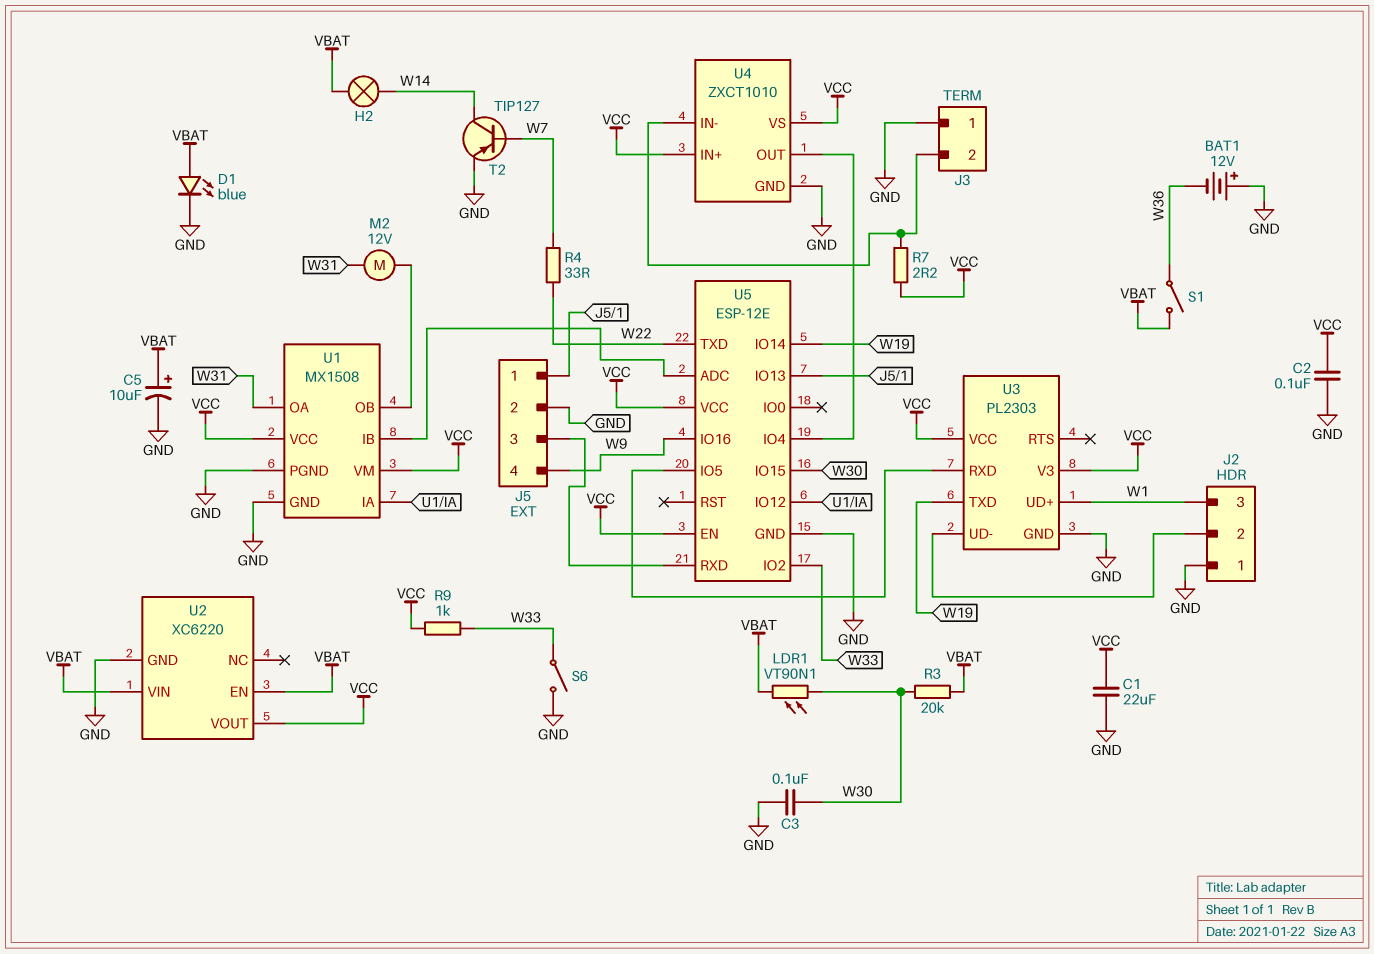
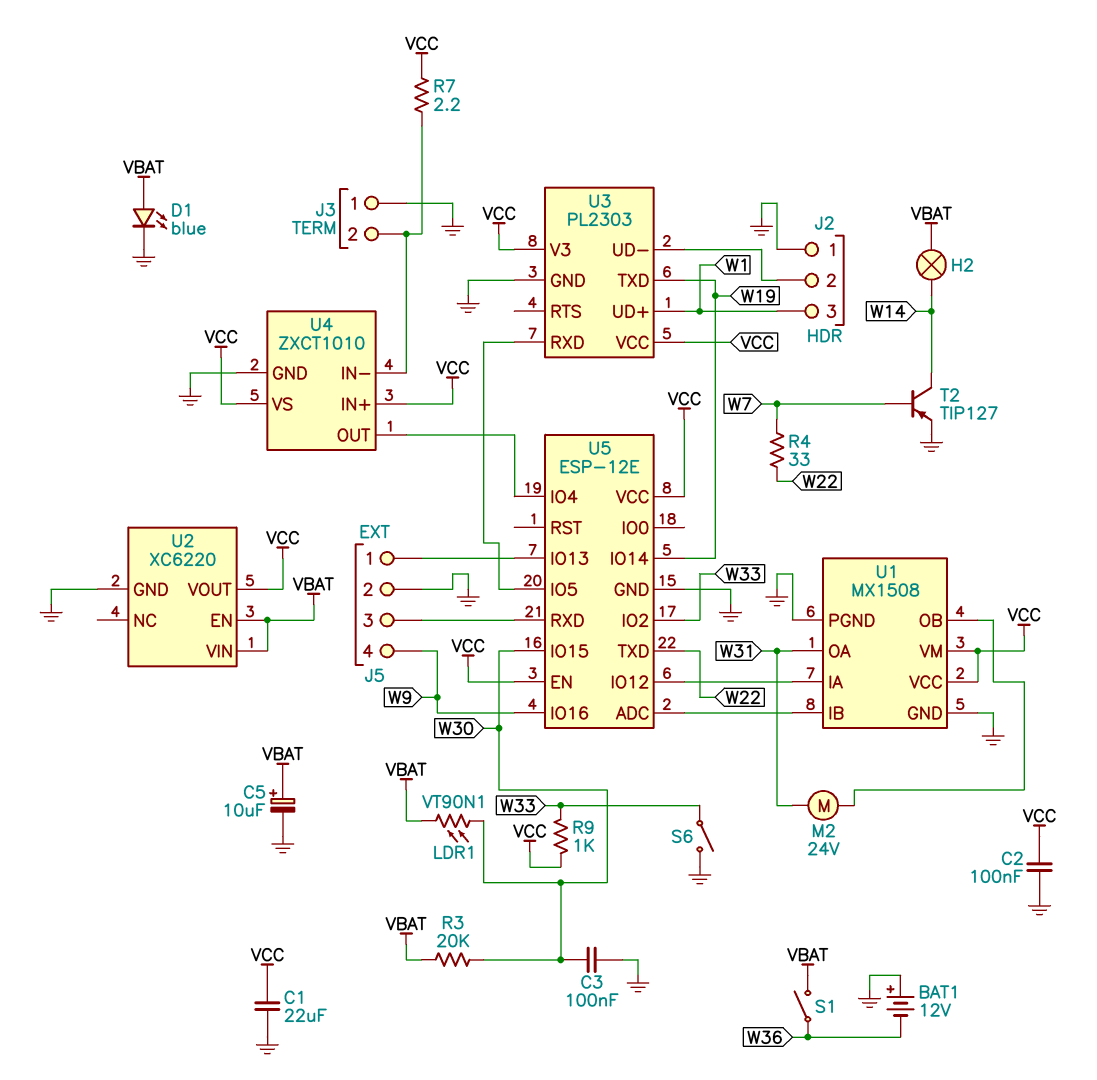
M2: motor 12V (U1/OB, W31) -> motor 24V (U1/OB, W31)

